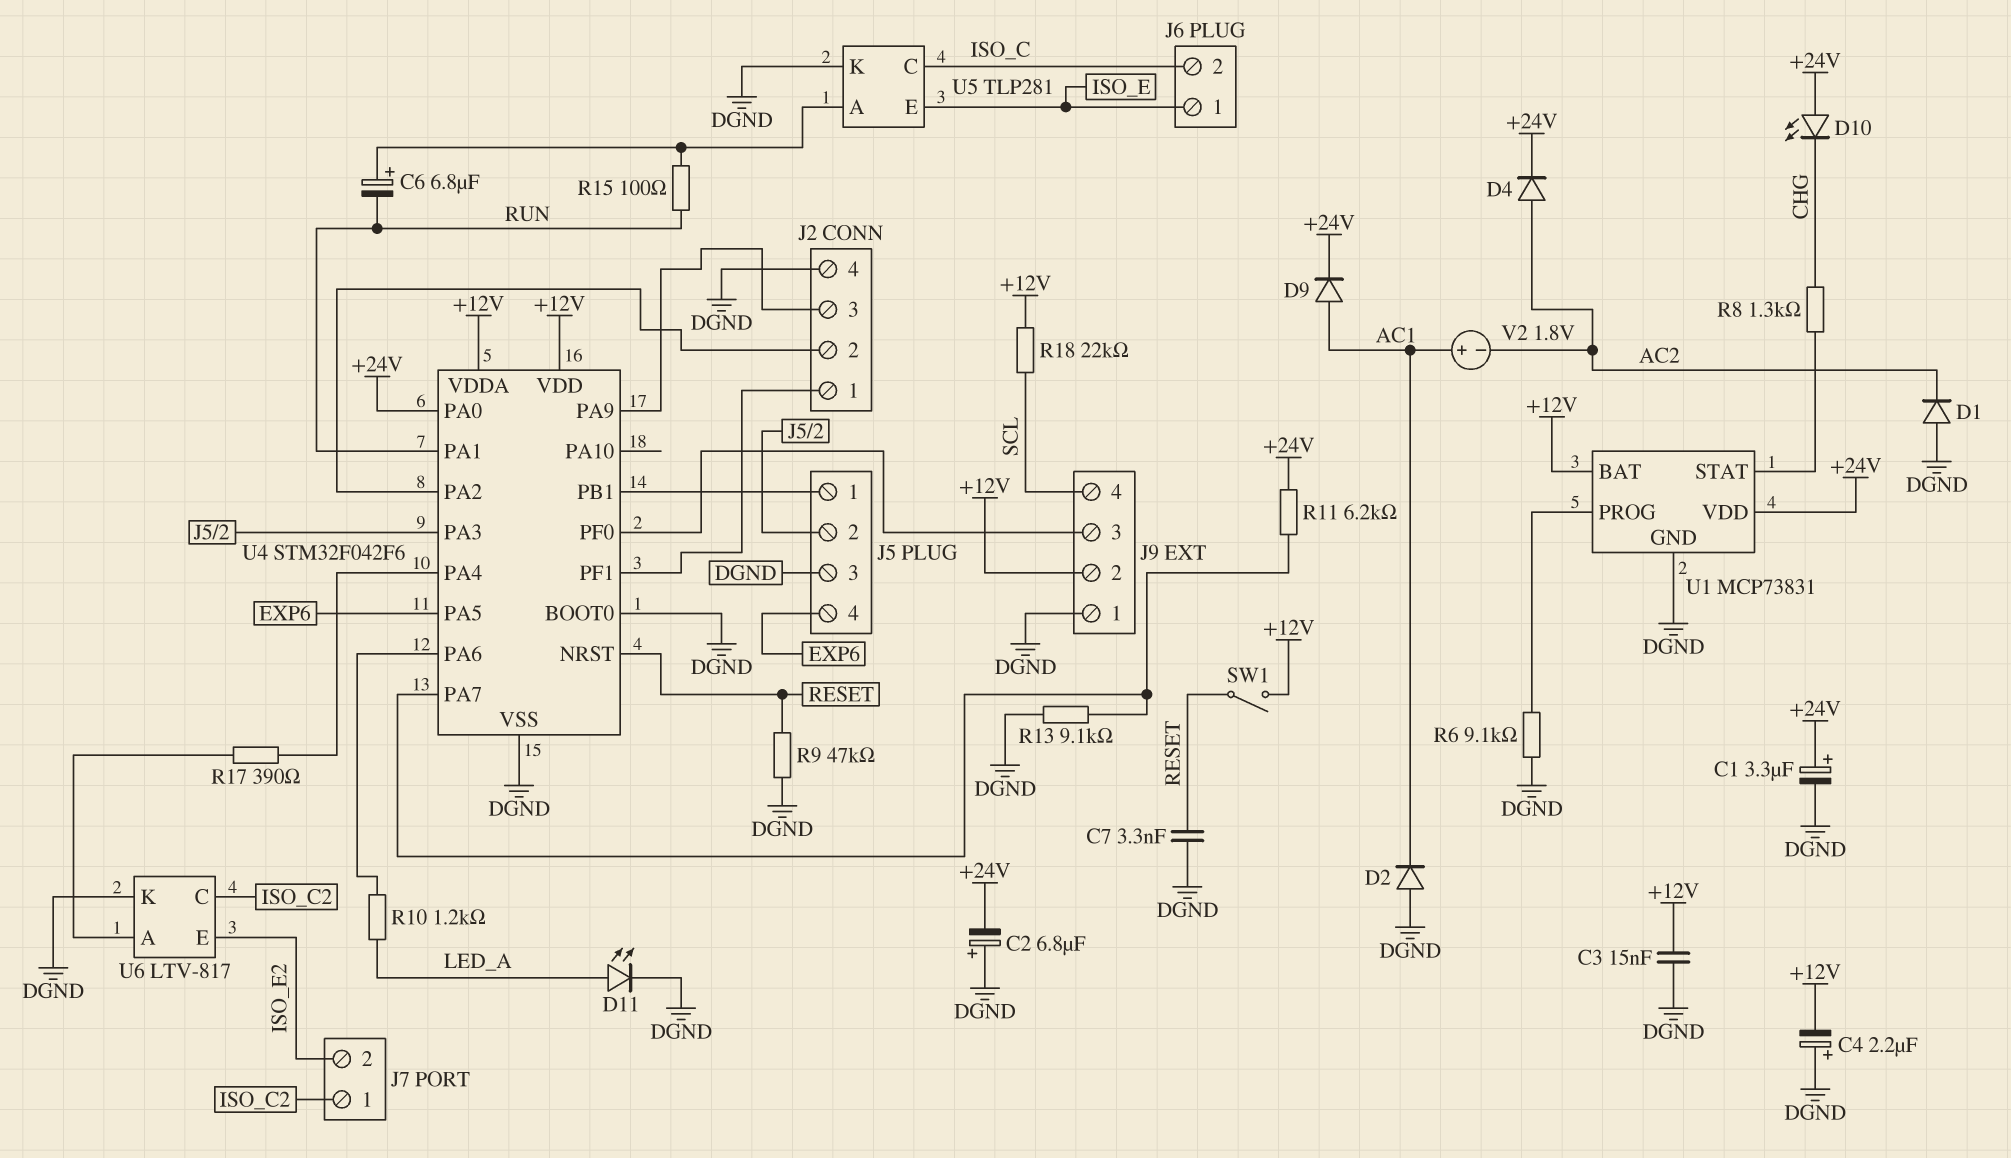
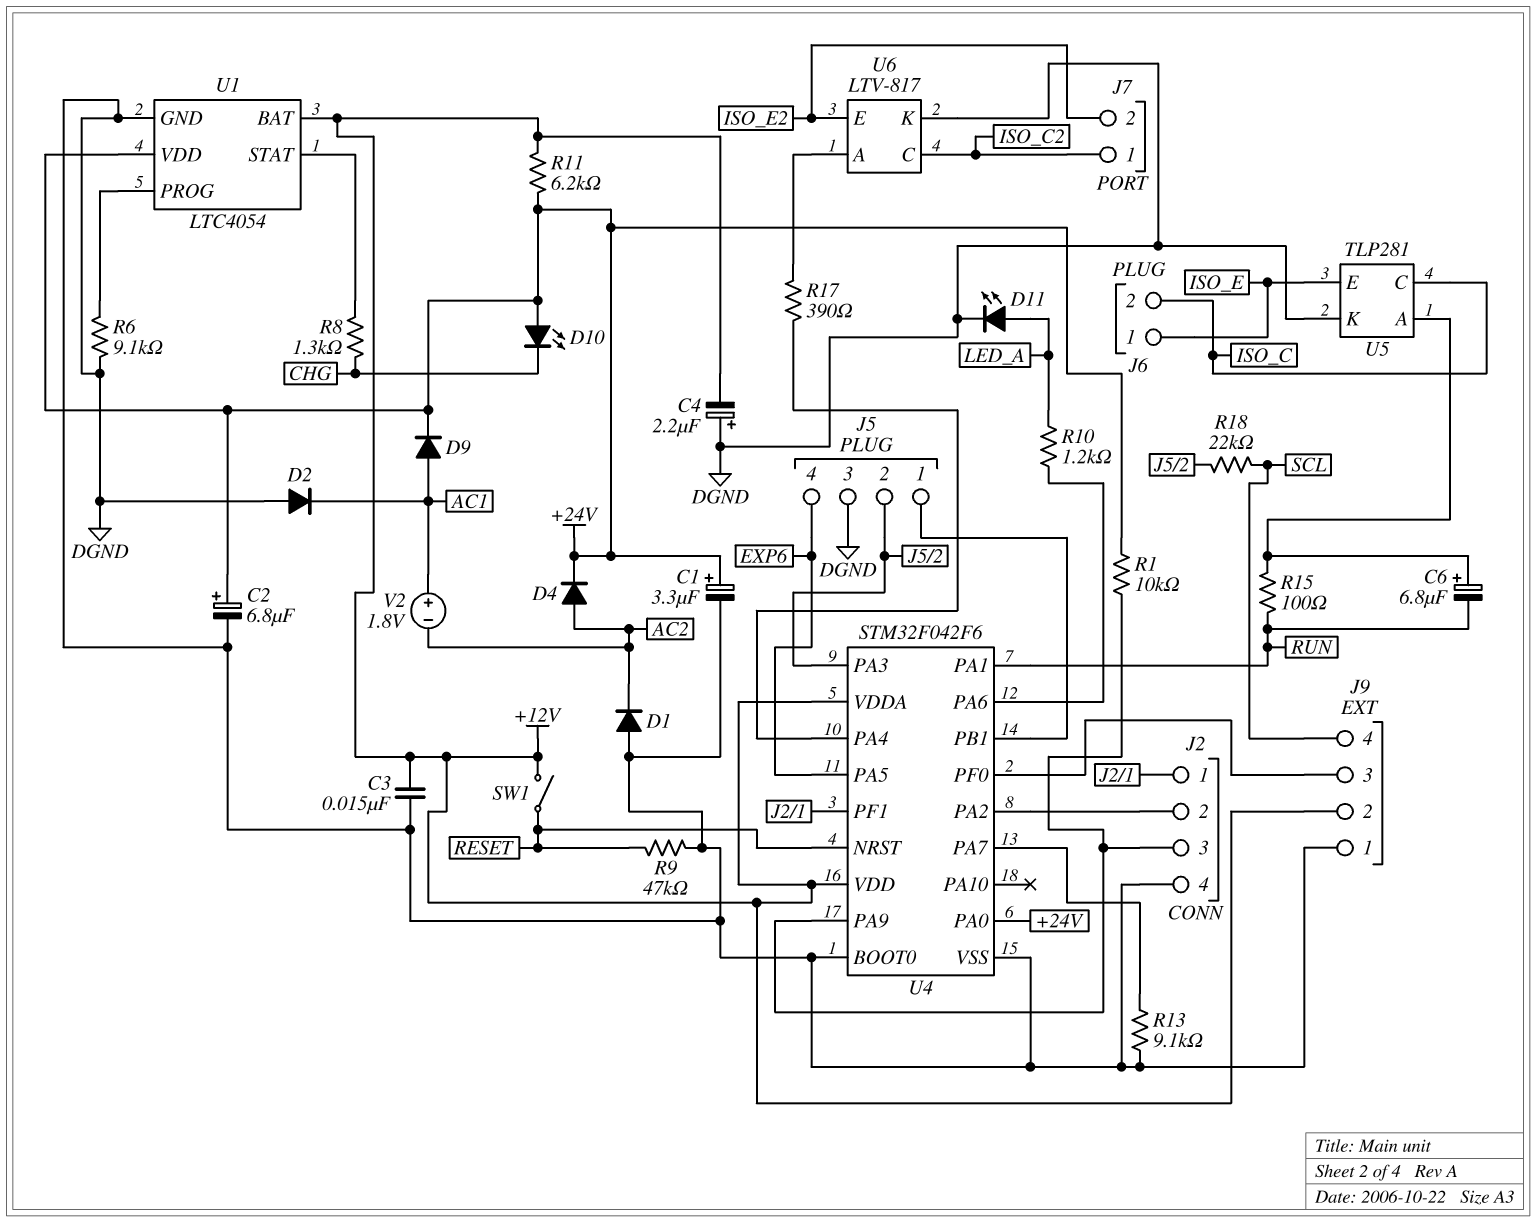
C2: 6.8uF (plus DGND, minus +24V) -> 6.8uF (plus +24V, minus DGND)
C7: 3.3nF (DGND, RESET) -> none
R1: none -> 10k (+24V, J2/3)
R11: 6.2k (+24V, U4/PA7) -> 6.2k (+12V, +24V)
R18: 22k (+12V, SCL) -> 22k (J5/2, SCL)
U1: MCP73831 -> LTC4054

